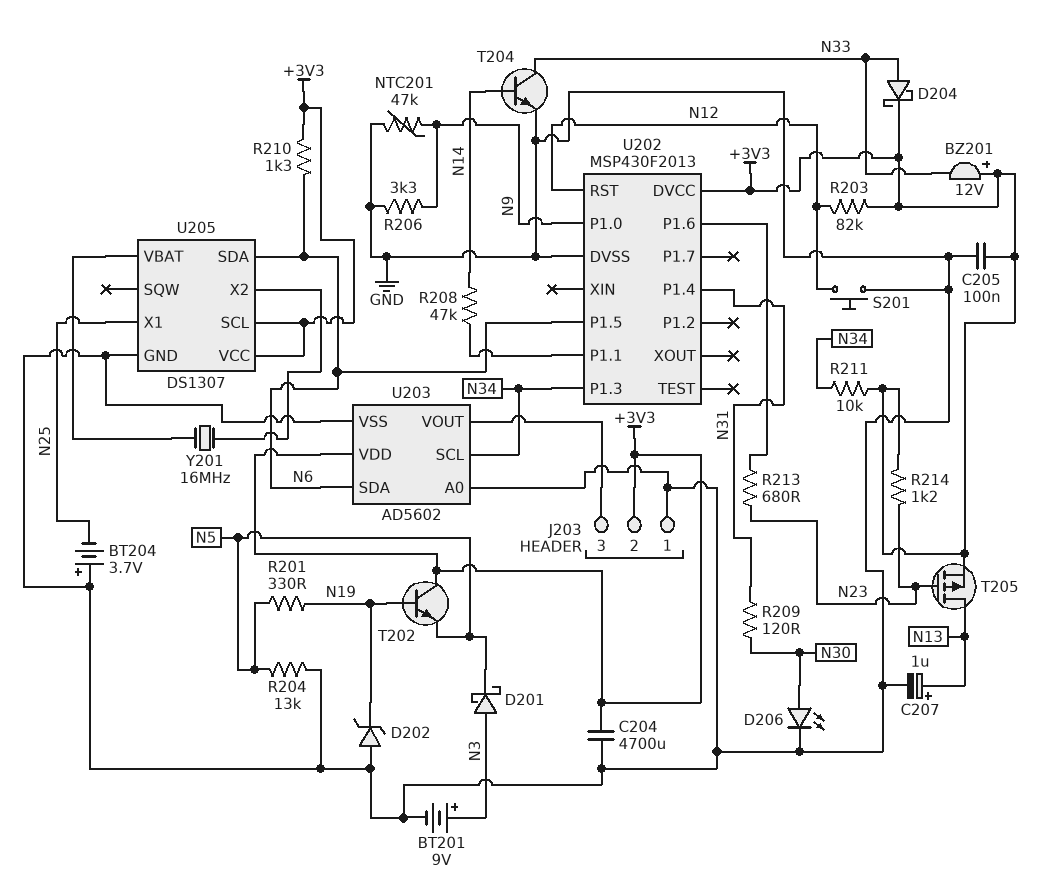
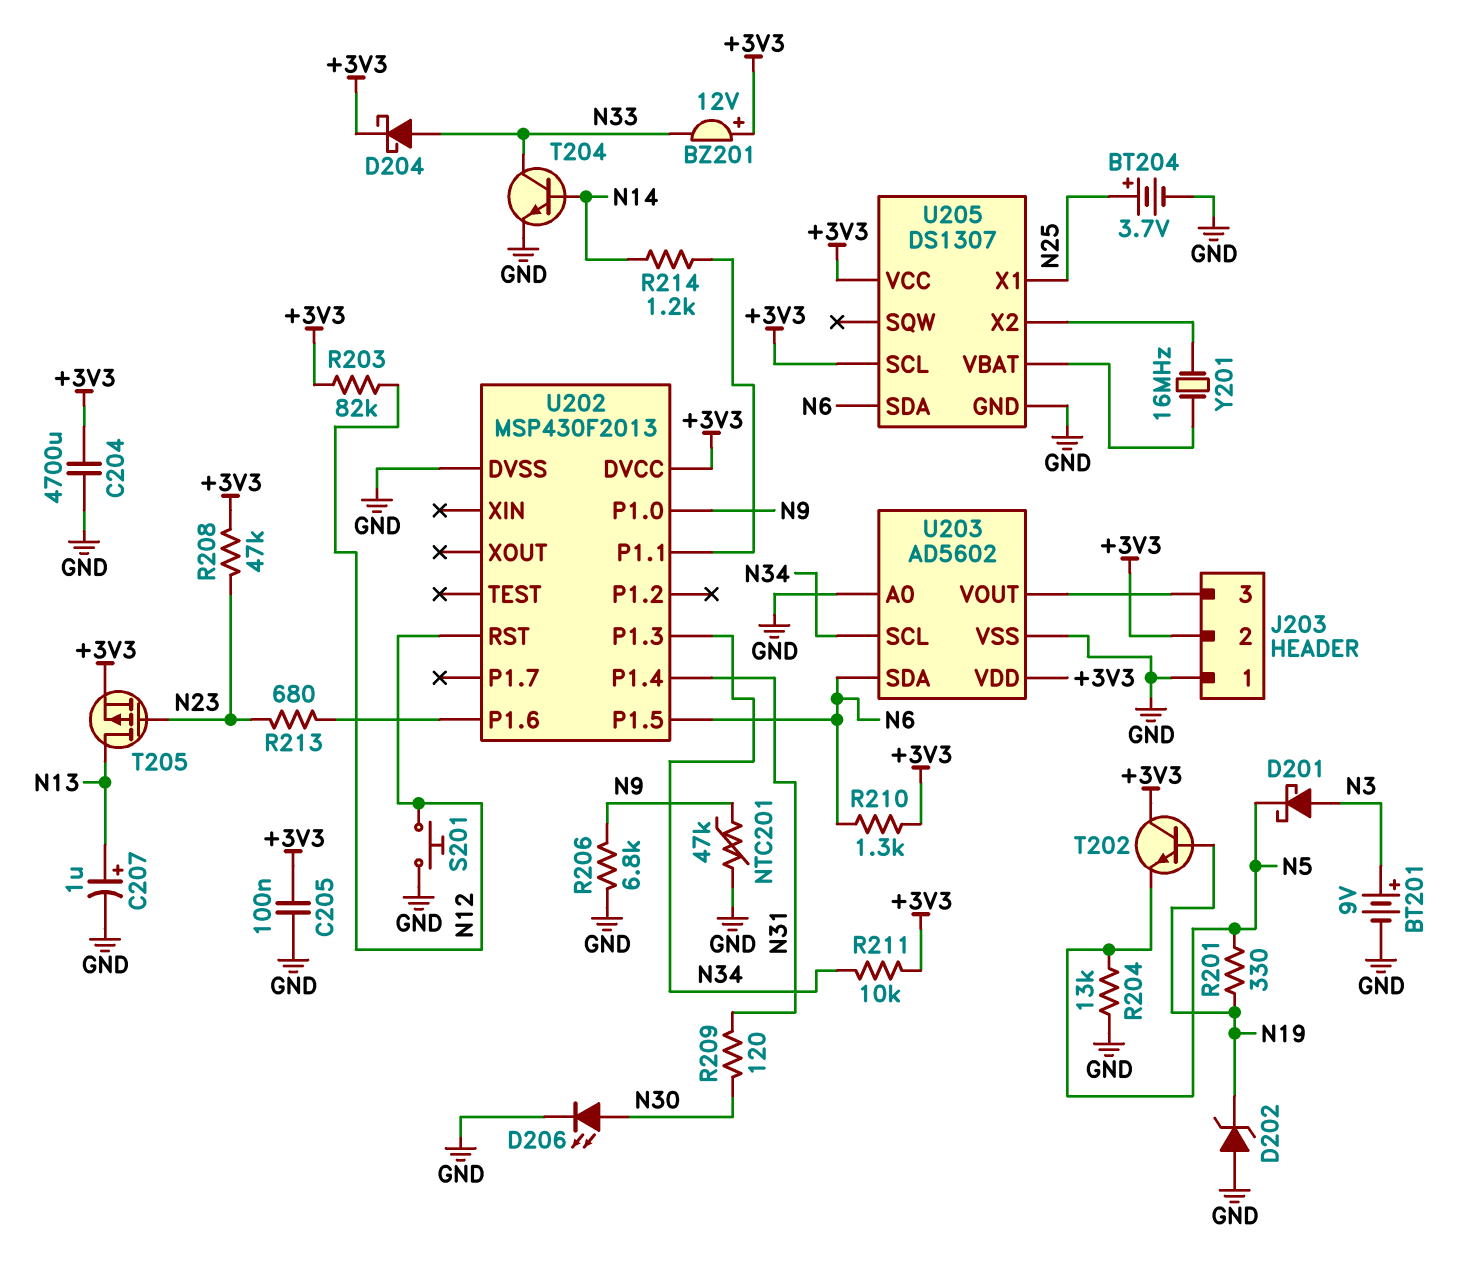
BT204: 3.7V (plus GND, minus N25) -> 3.7V (plus N25, minus GND)
R206: 3.3k (GND, N9) -> 6.8k (GND, N9)
R208: 47k (N14, U202/P1.1) -> 47k (+3V3, N23)
R214: 1.2k (+3V3, N23) -> 1.2k (N14, U202/P1.1)

